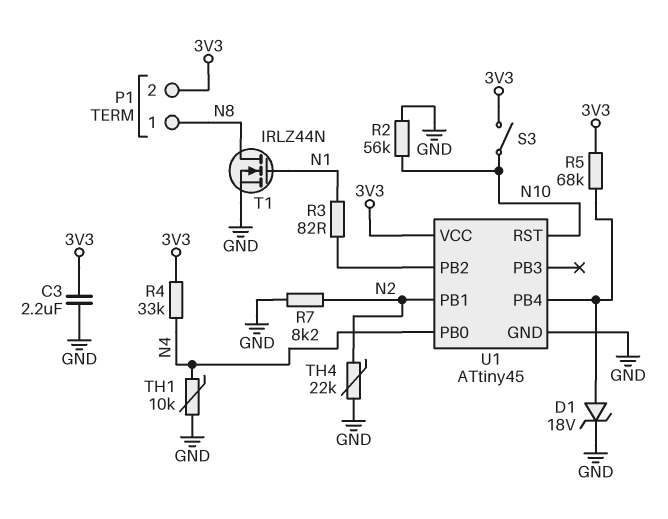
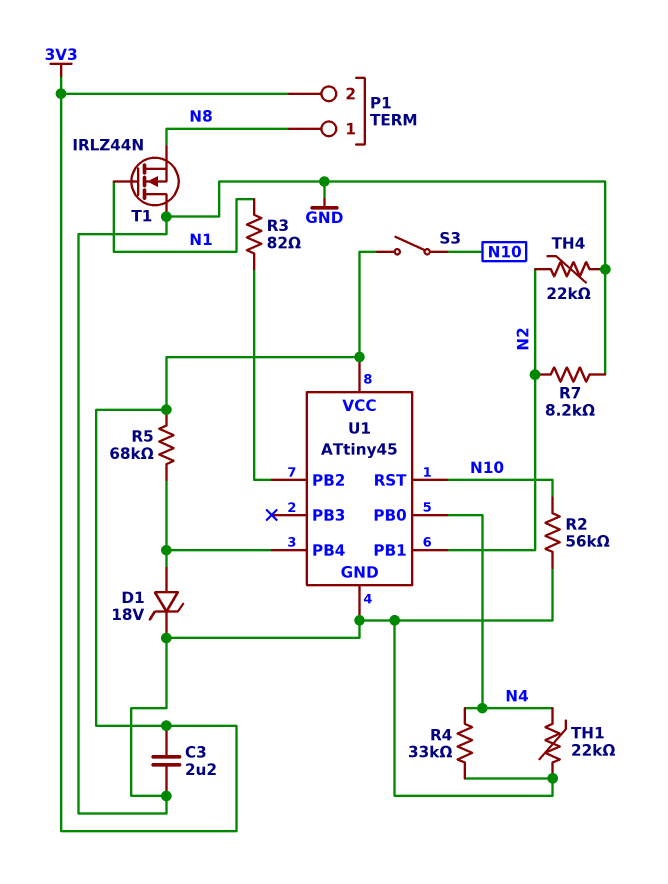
R4: 33k (3V3, N4) -> 33k (GND, N4)
T1: NMOS IRLZ44N (G N1, D N8, S GND) -> NMOS IRLZ44N (G N1, D GND, S N8)
TH1: 10k (GND, N4) -> 22k (GND, N4)

